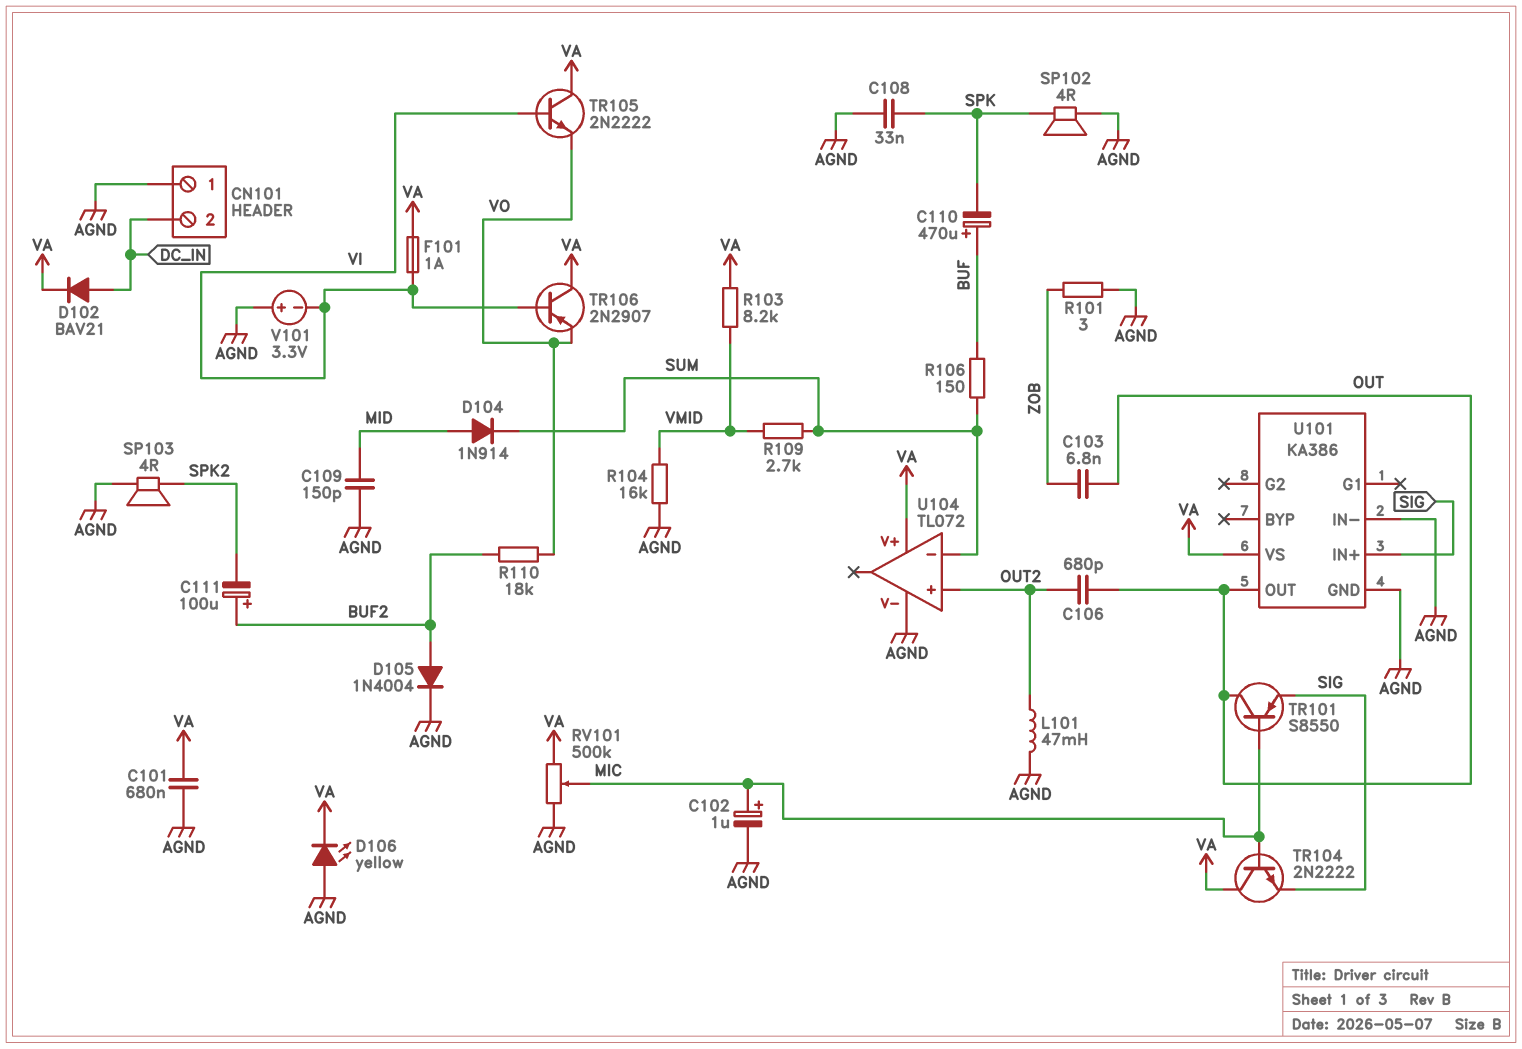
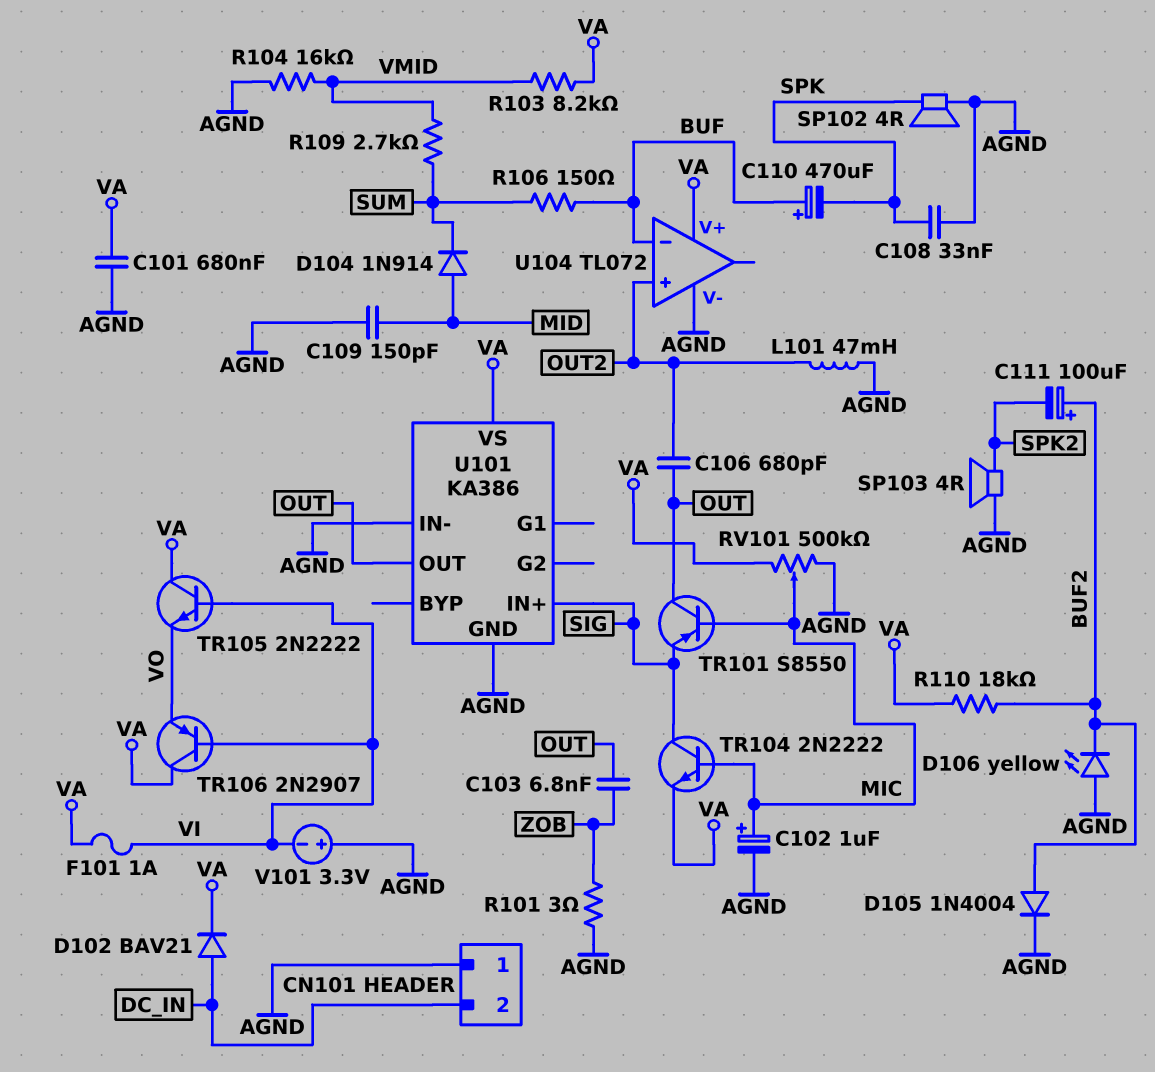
D106: LED yellow (A AGND, K VA) -> LED yellow (A AGND, K BUF2)
R110: 18k (BUF2, VO) -> 18k (BUF2, VA)
TR104: NPN 2N2222 (B MIC, C VA, E SIG) -> NPN 2N2222 (B MIC, C SIG, E VA)
U104 pin in-: SUM -> BUF

